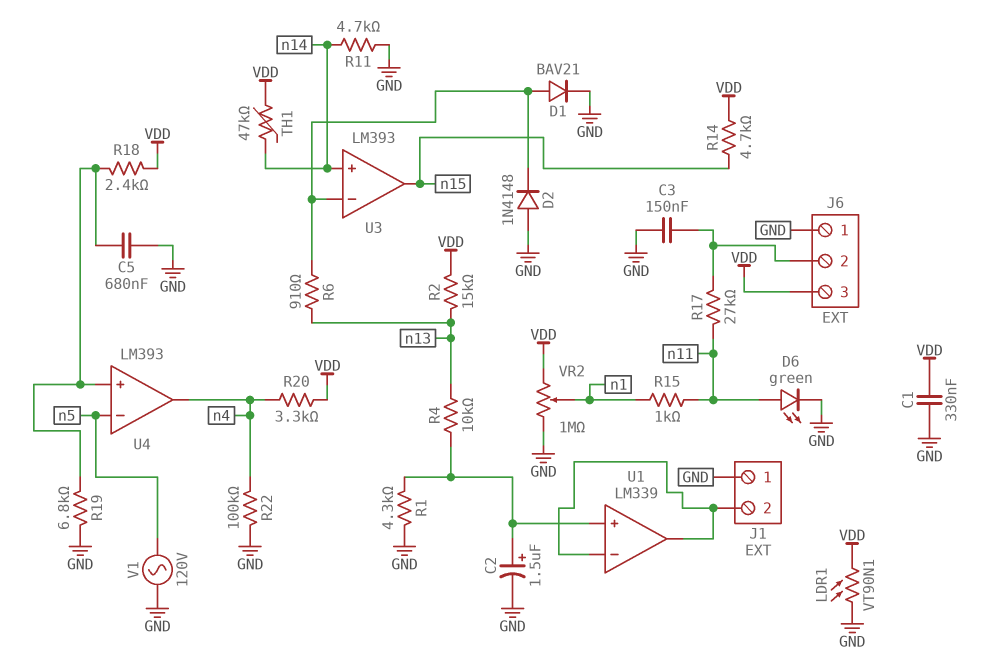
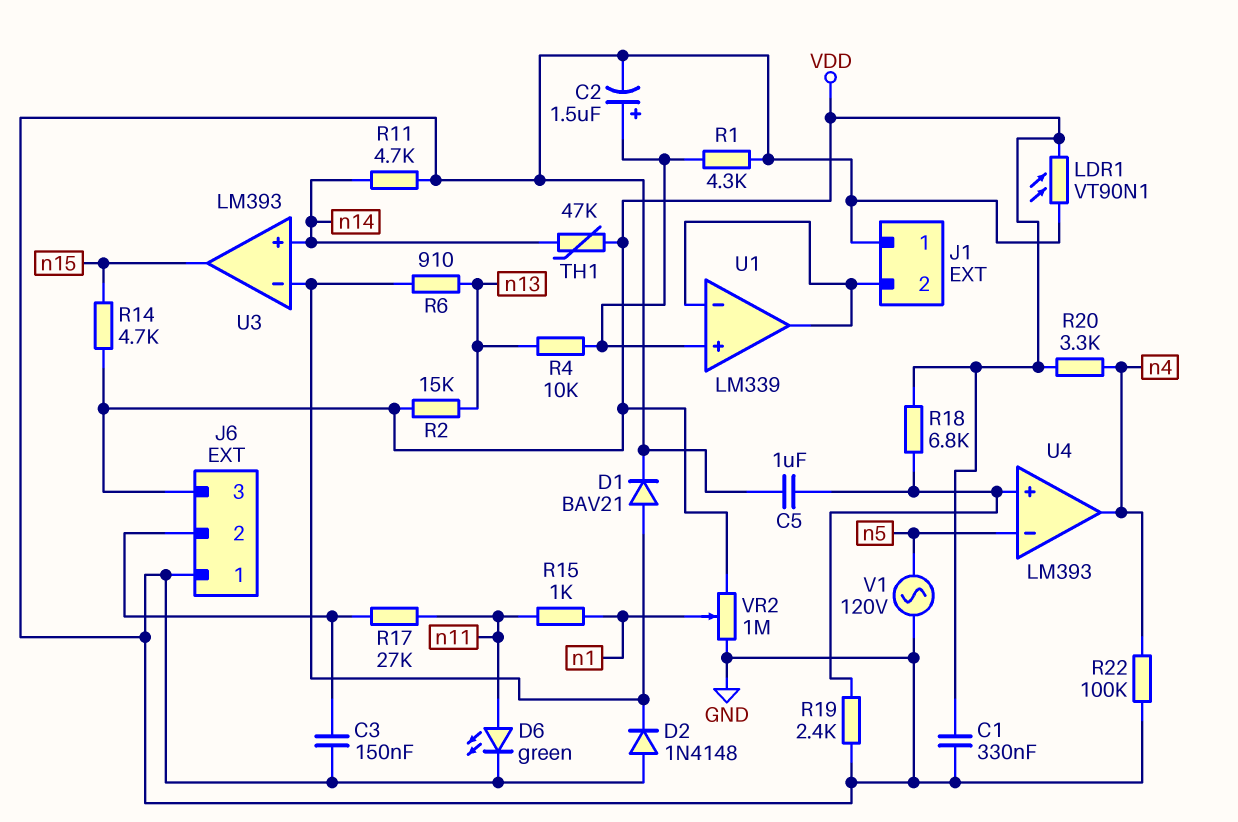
C5: 680nF (GND, U4/in+) -> 1uF (GND, U4/in+)
R18: 2.4k (U4/in+, VDD) -> 6.8k (U4/in+, VDD)
R19: 6.8k (GND, U4/in+) -> 2.4k (GND, U4/in+)

